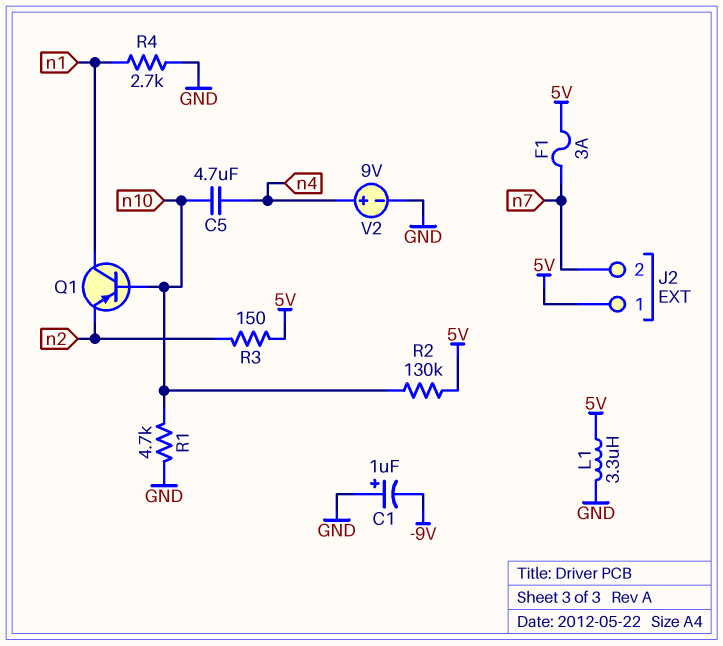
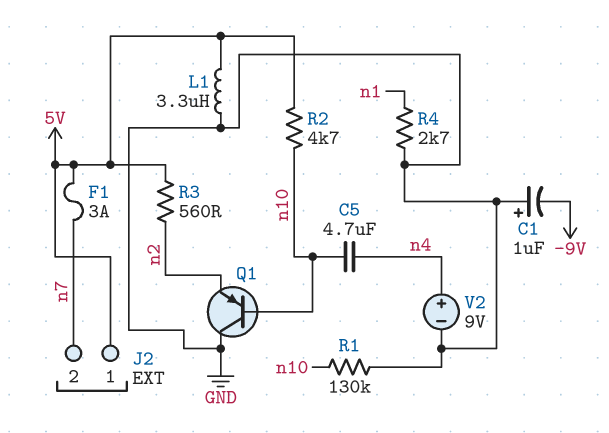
Q1: PNP (B n10, C n1, E n2) -> PNP (B n10, C GND, E n2)
R1: 4.7k (GND, n10) -> 130k (GND, n10)
R2: 130k (5V, n10) -> 4.7k (5V, n10)
R3: 150 (5V, n2) -> 560 (5V, n2)

